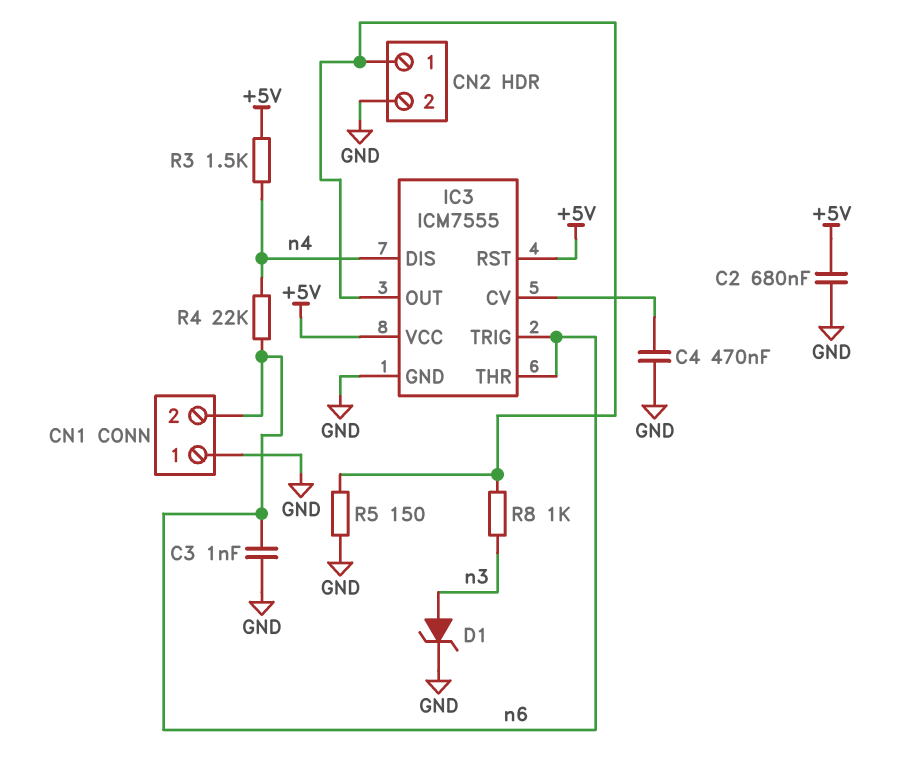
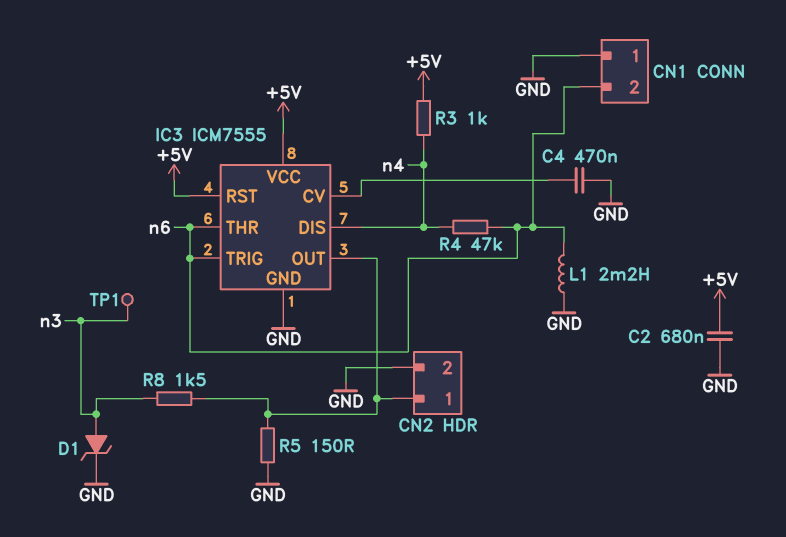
C3: 1nF (GND, n6) -> none
L1: none -> 2.2mH (GND, n6)
R3: 1.5k (+5V, n4) -> 1k (+5V, n4)
R4: 22k (n4, n6) -> 47k (n4, n6)
R8: 1k (CN2/1, n3) -> 1.5k (CN2/1, n3)
TP1: none -> test point (n3)

